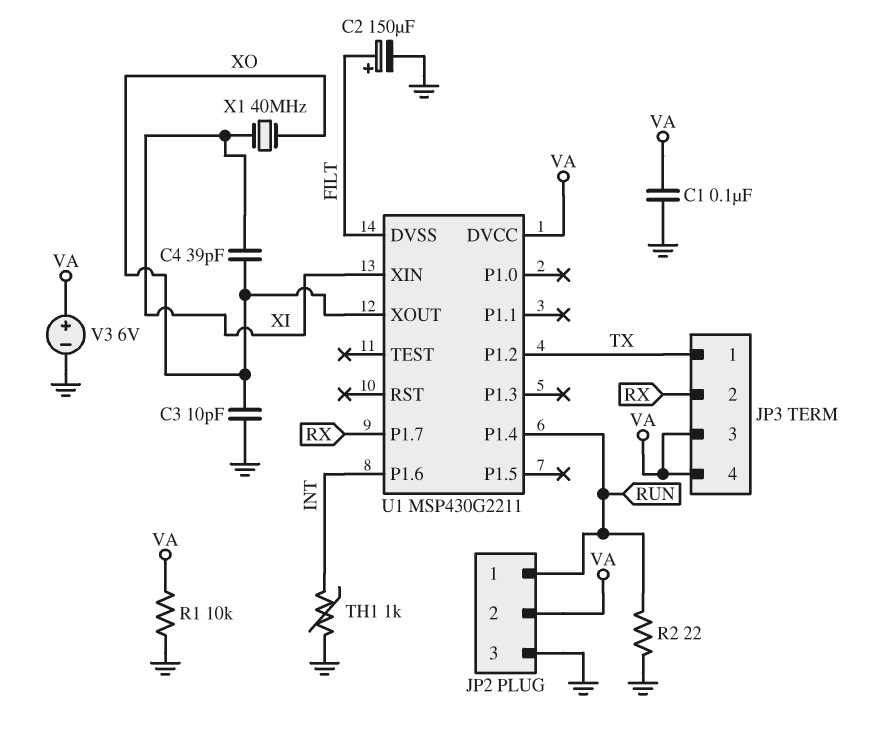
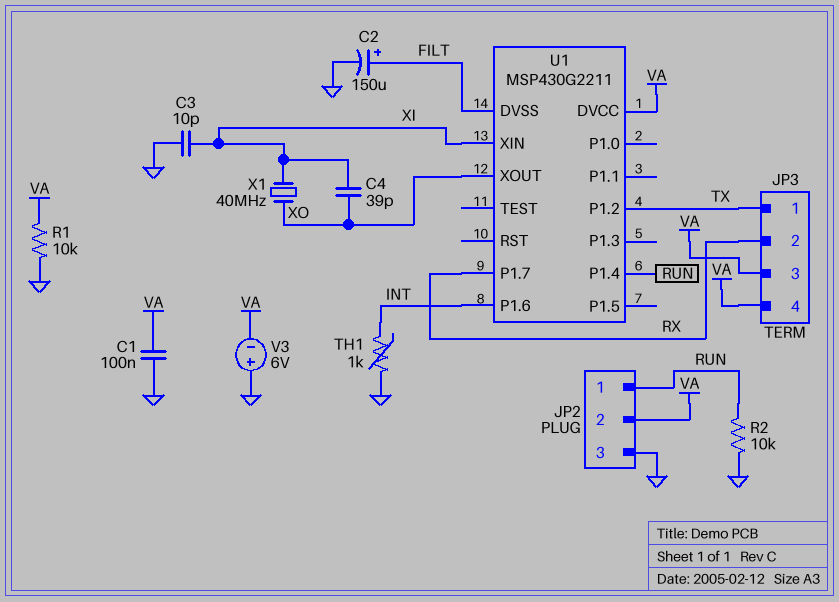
C3: 10pF (GND, XO) -> 10pF (GND, XI)
R2: 22 (GND, RUN) -> 10k (GND, RUN)
V3: 6V (plus VA, minus GND) -> 6V (plus GND, minus VA)

